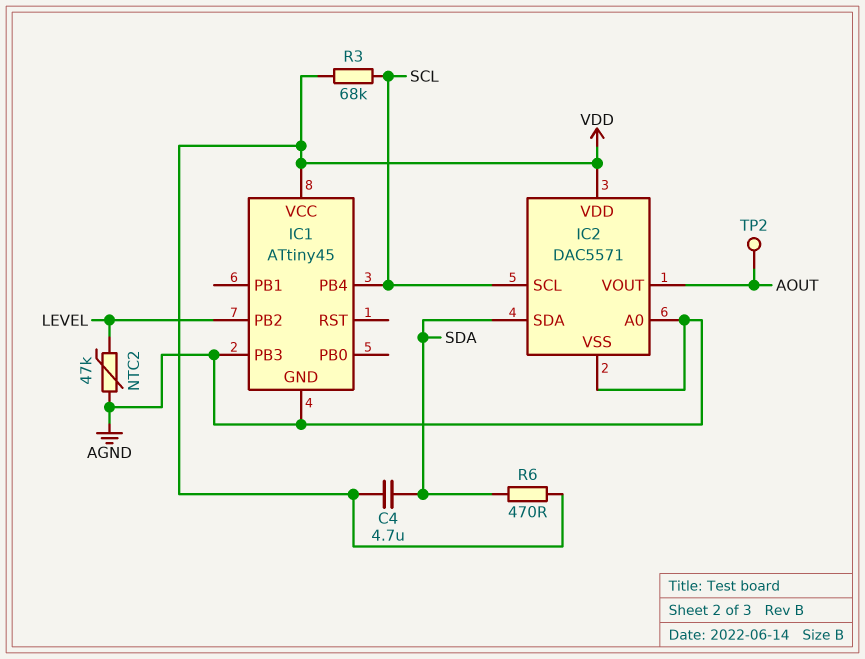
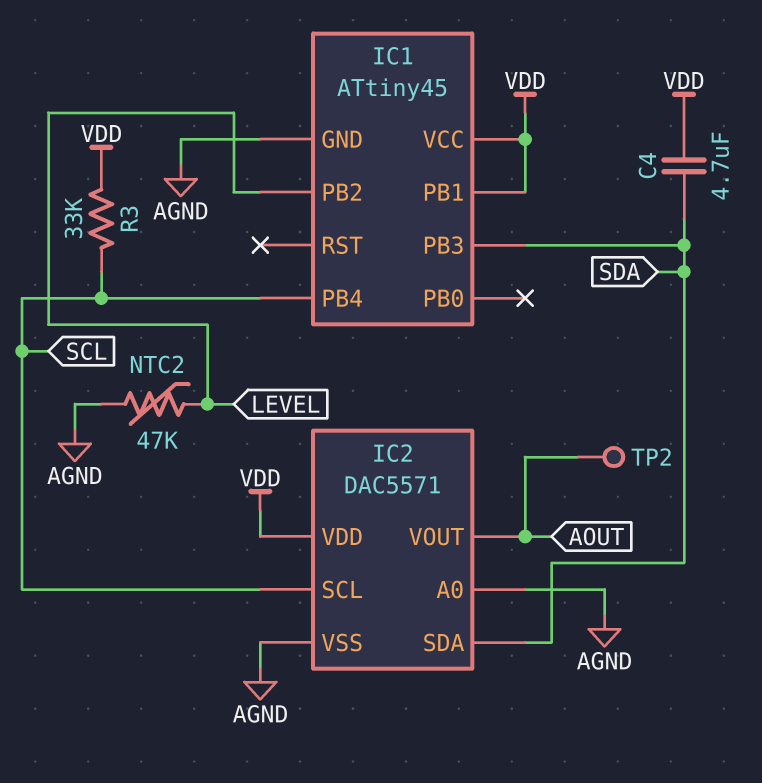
IC1 pin PB1: none -> VDD
IC1 pin PB3: AGND -> SDA
R3: 68k (SCL, VDD) -> 33k (SCL, VDD)
R6: 470 (SDA, VDD) -> none

